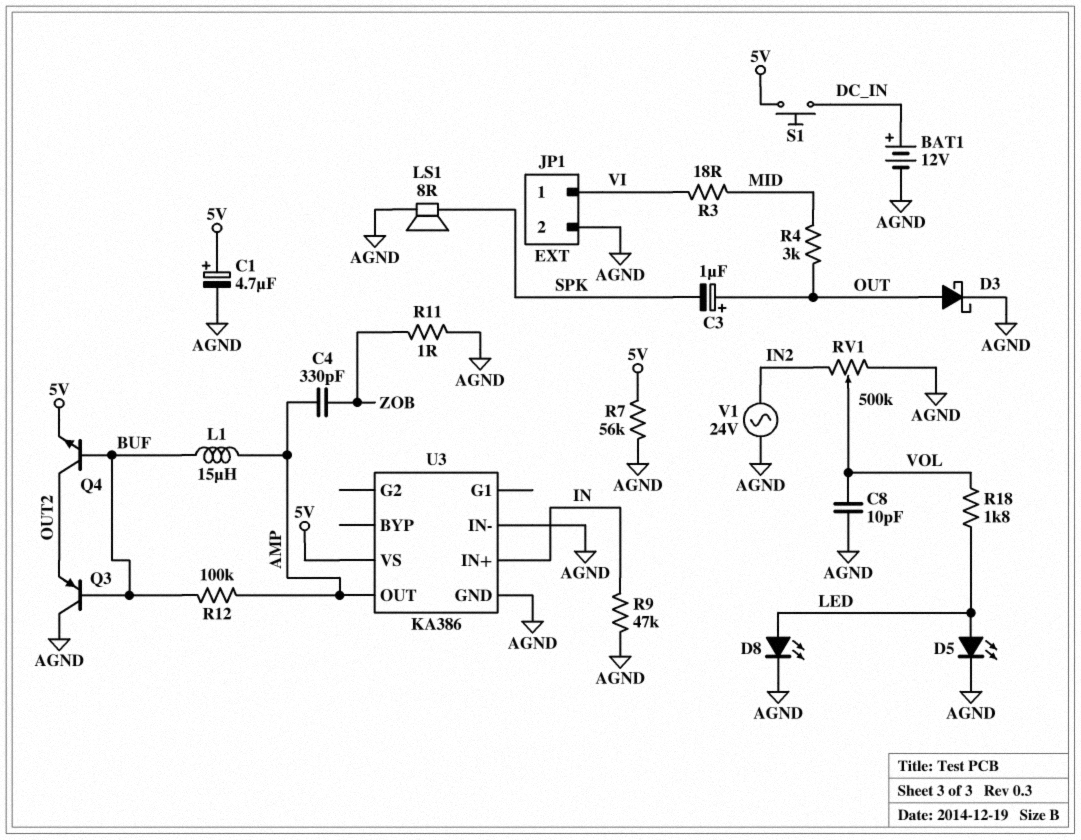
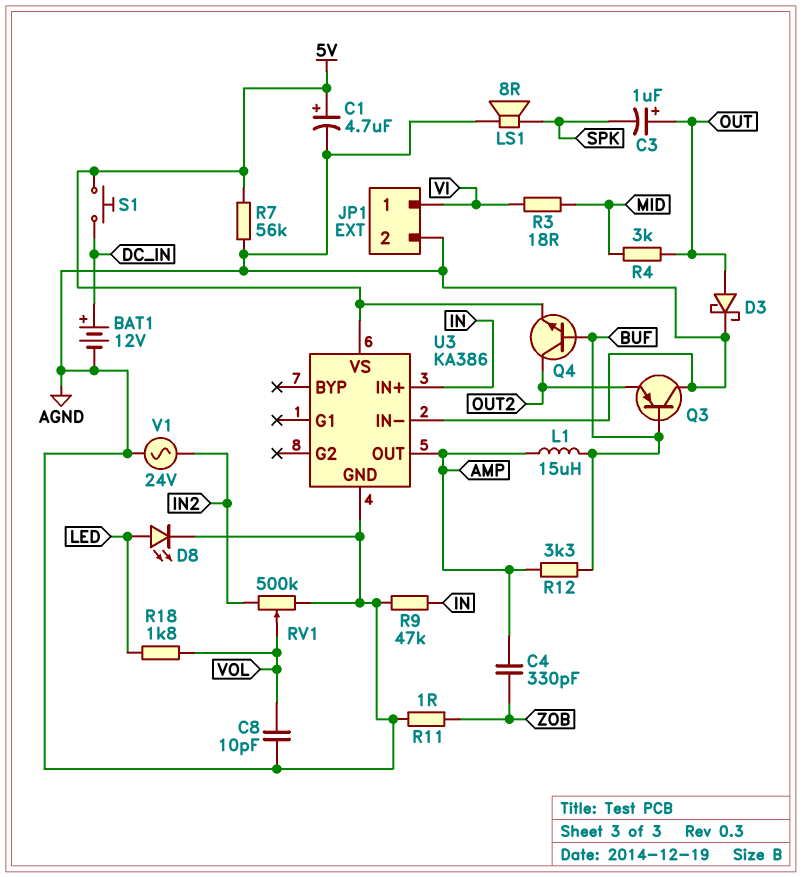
D5: LED (A LED, K AGND) -> none
R12: 100k (AMP, BUF) -> 3.3k (AMP, BUF)

